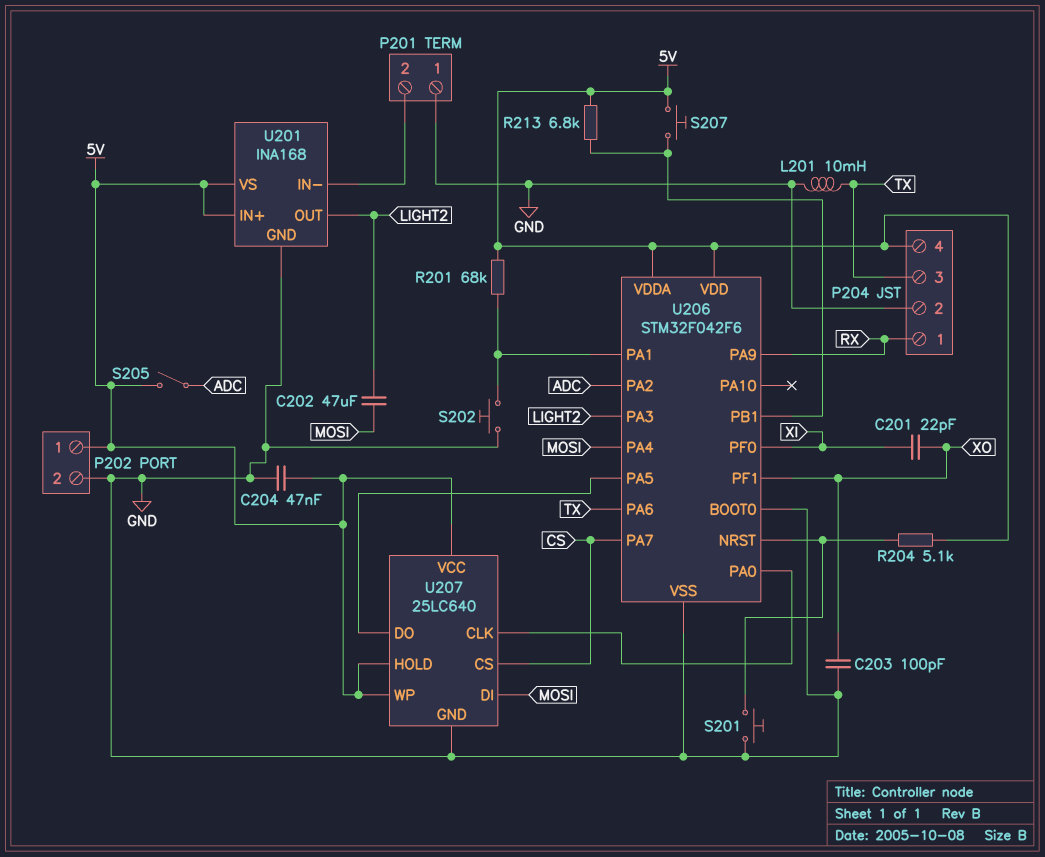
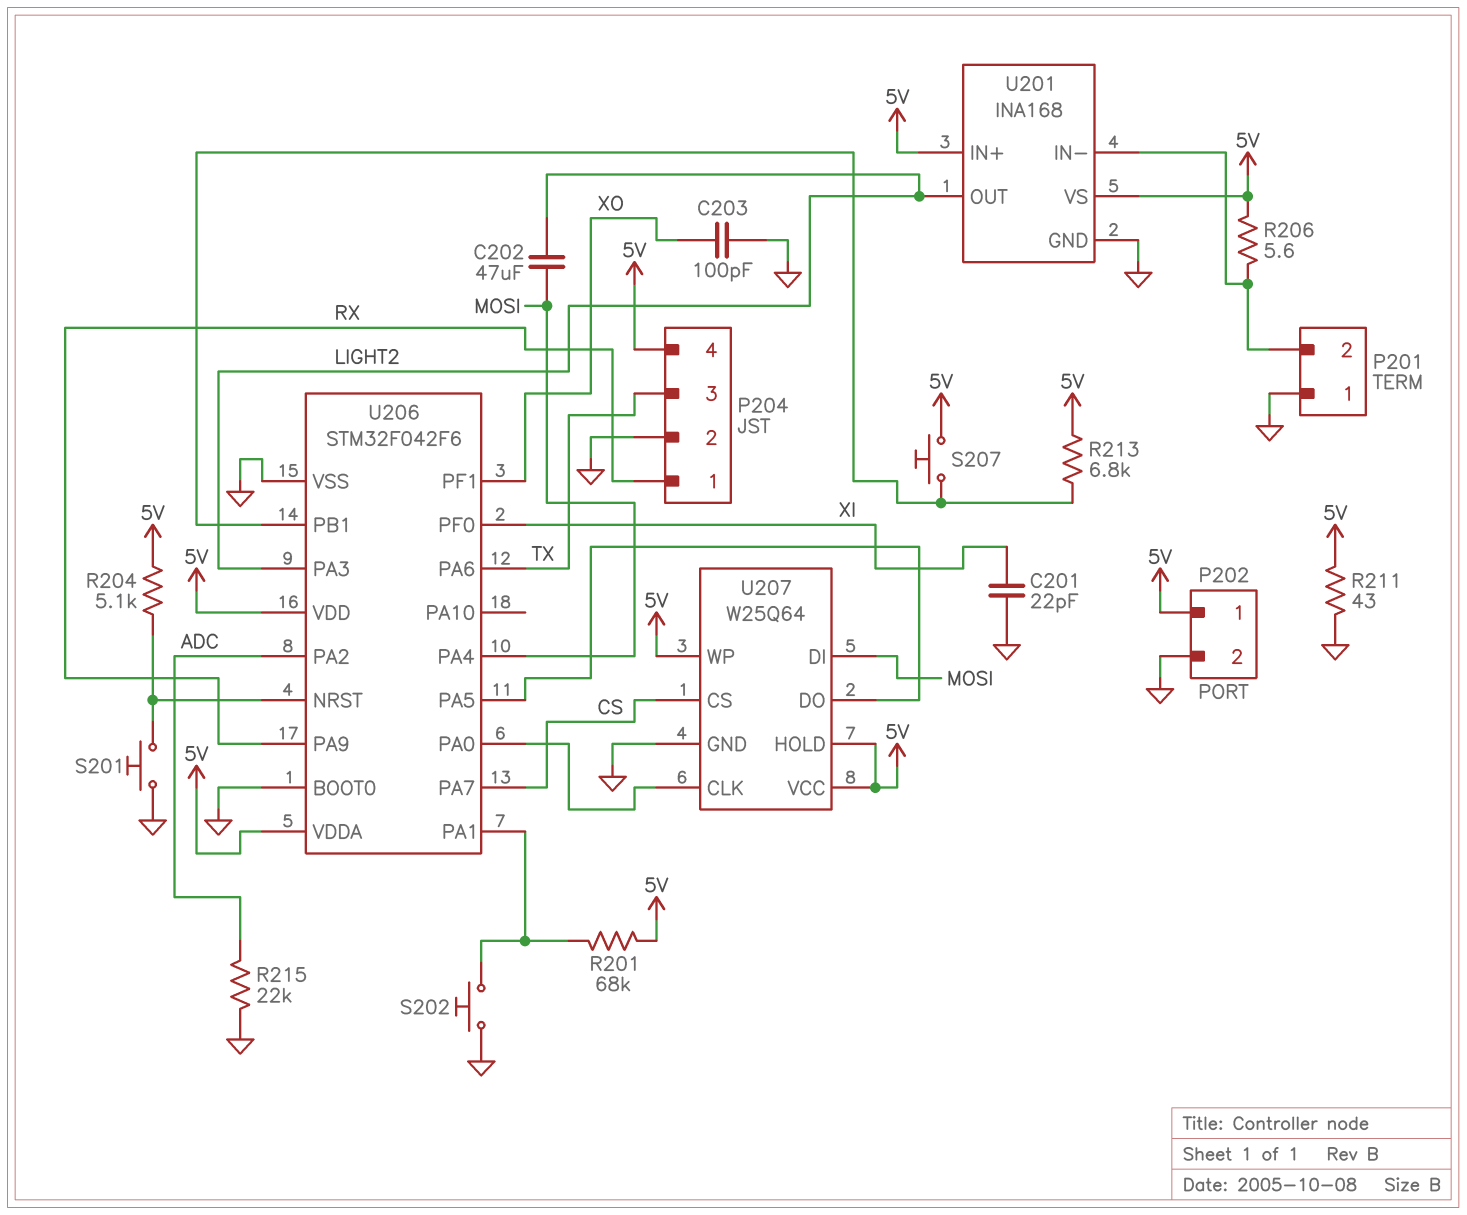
C201: 22pF (XI, XO) -> 22pF (GND, XI)
C204: 47nF (5V, GND) -> none
L201: 10mH (GND, TX) -> none
R206: none -> 5.6 (5V, P201/2)
R211: none -> 43 (5V, GND)
R215: none -> 22k (ADC, GND)
S205: switch (5V, ADC) -> none
U207: 25LC640 -> W25Q64

